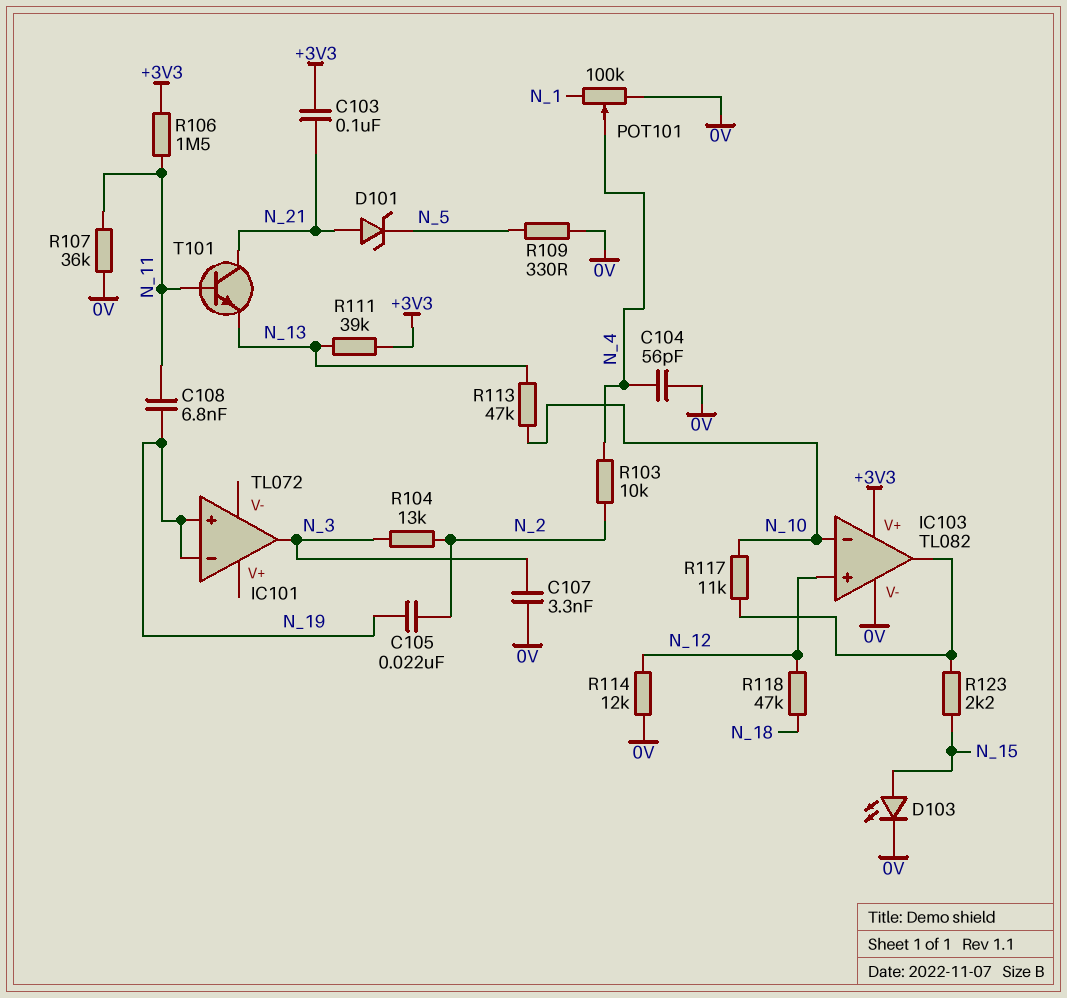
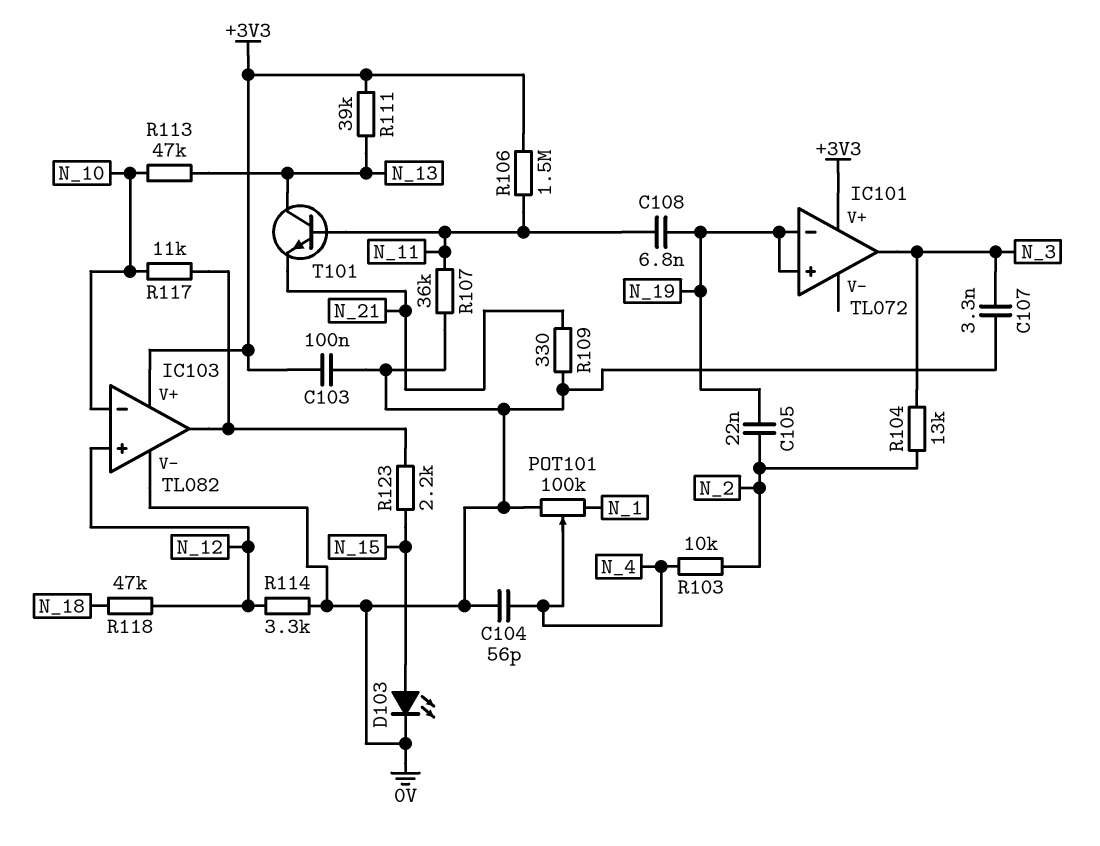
C103: 100nF (+3V3, N_21) -> 100nF (+3V3, 0V)
D101: zener (A N_21, K N_5) -> none
IC101 pin V+: none -> +3V3
R109: 330 (0V, N_5) -> 330 (0V, N_21)
R114: 12k (0V, N_12) -> 3.3k (0V, N_12)
T101: NPN (B N_11, C N_21, E N_13) -> NPN (B N_11, C N_13, E N_21)

